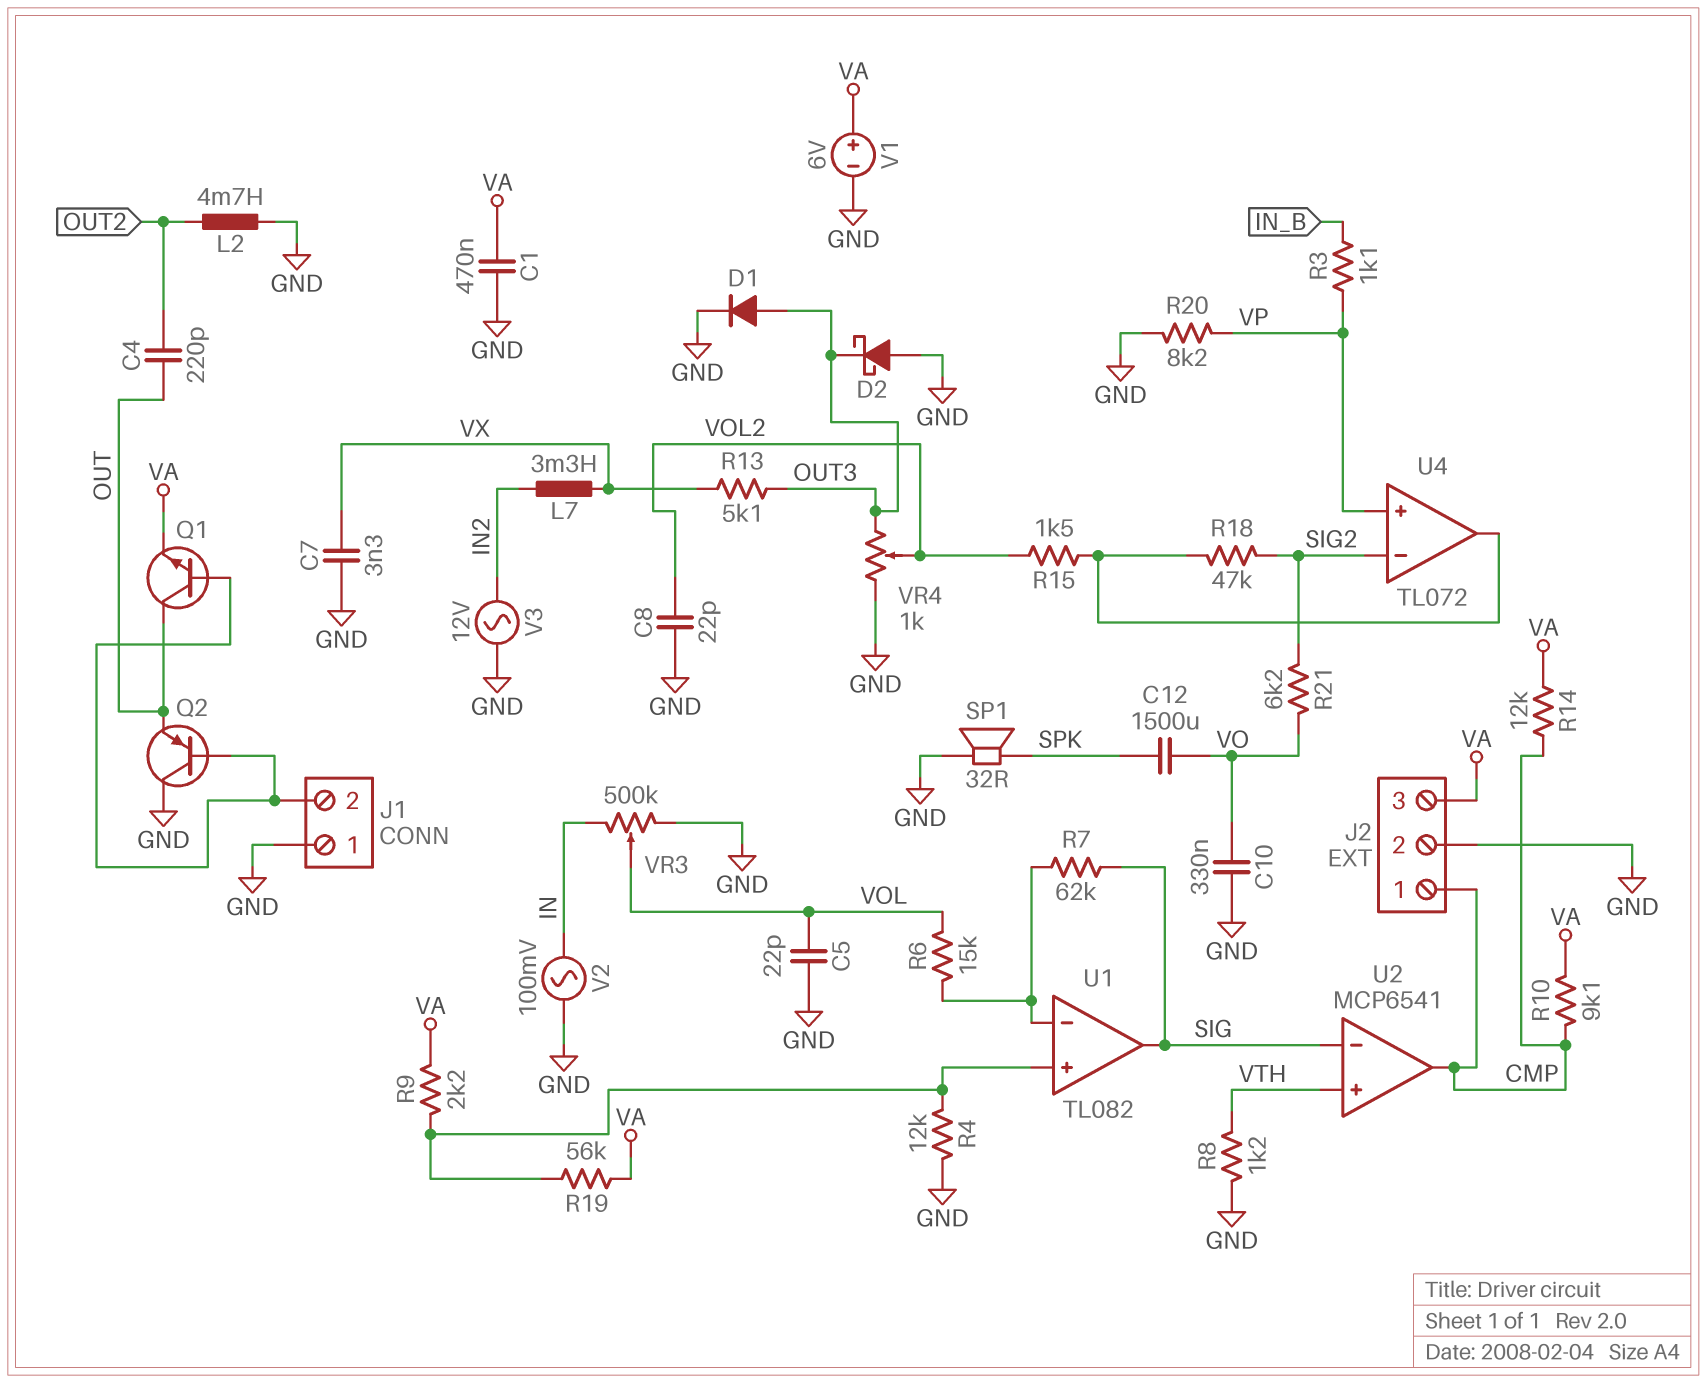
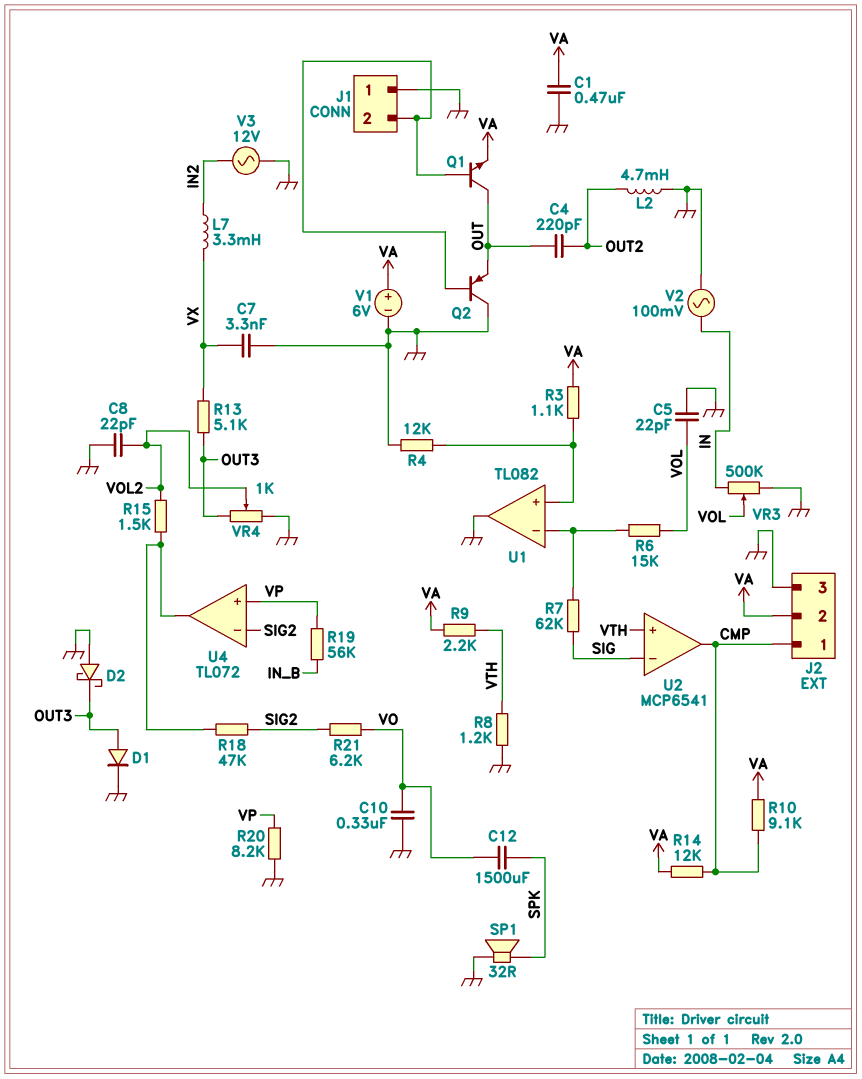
J2 pin 2: GND -> VA
J2 pin 3: VA -> GND
R3: 1.1k (IN_B, VP) -> 1.1k (U1/in+, VA)
R9: 2.2k (U1/in+, VA) -> 2.2k (VA, VTH)
R19: 56k (U1/in+, VA) -> 56k (IN_B, VP)
U1 pin out: SIG -> GND

